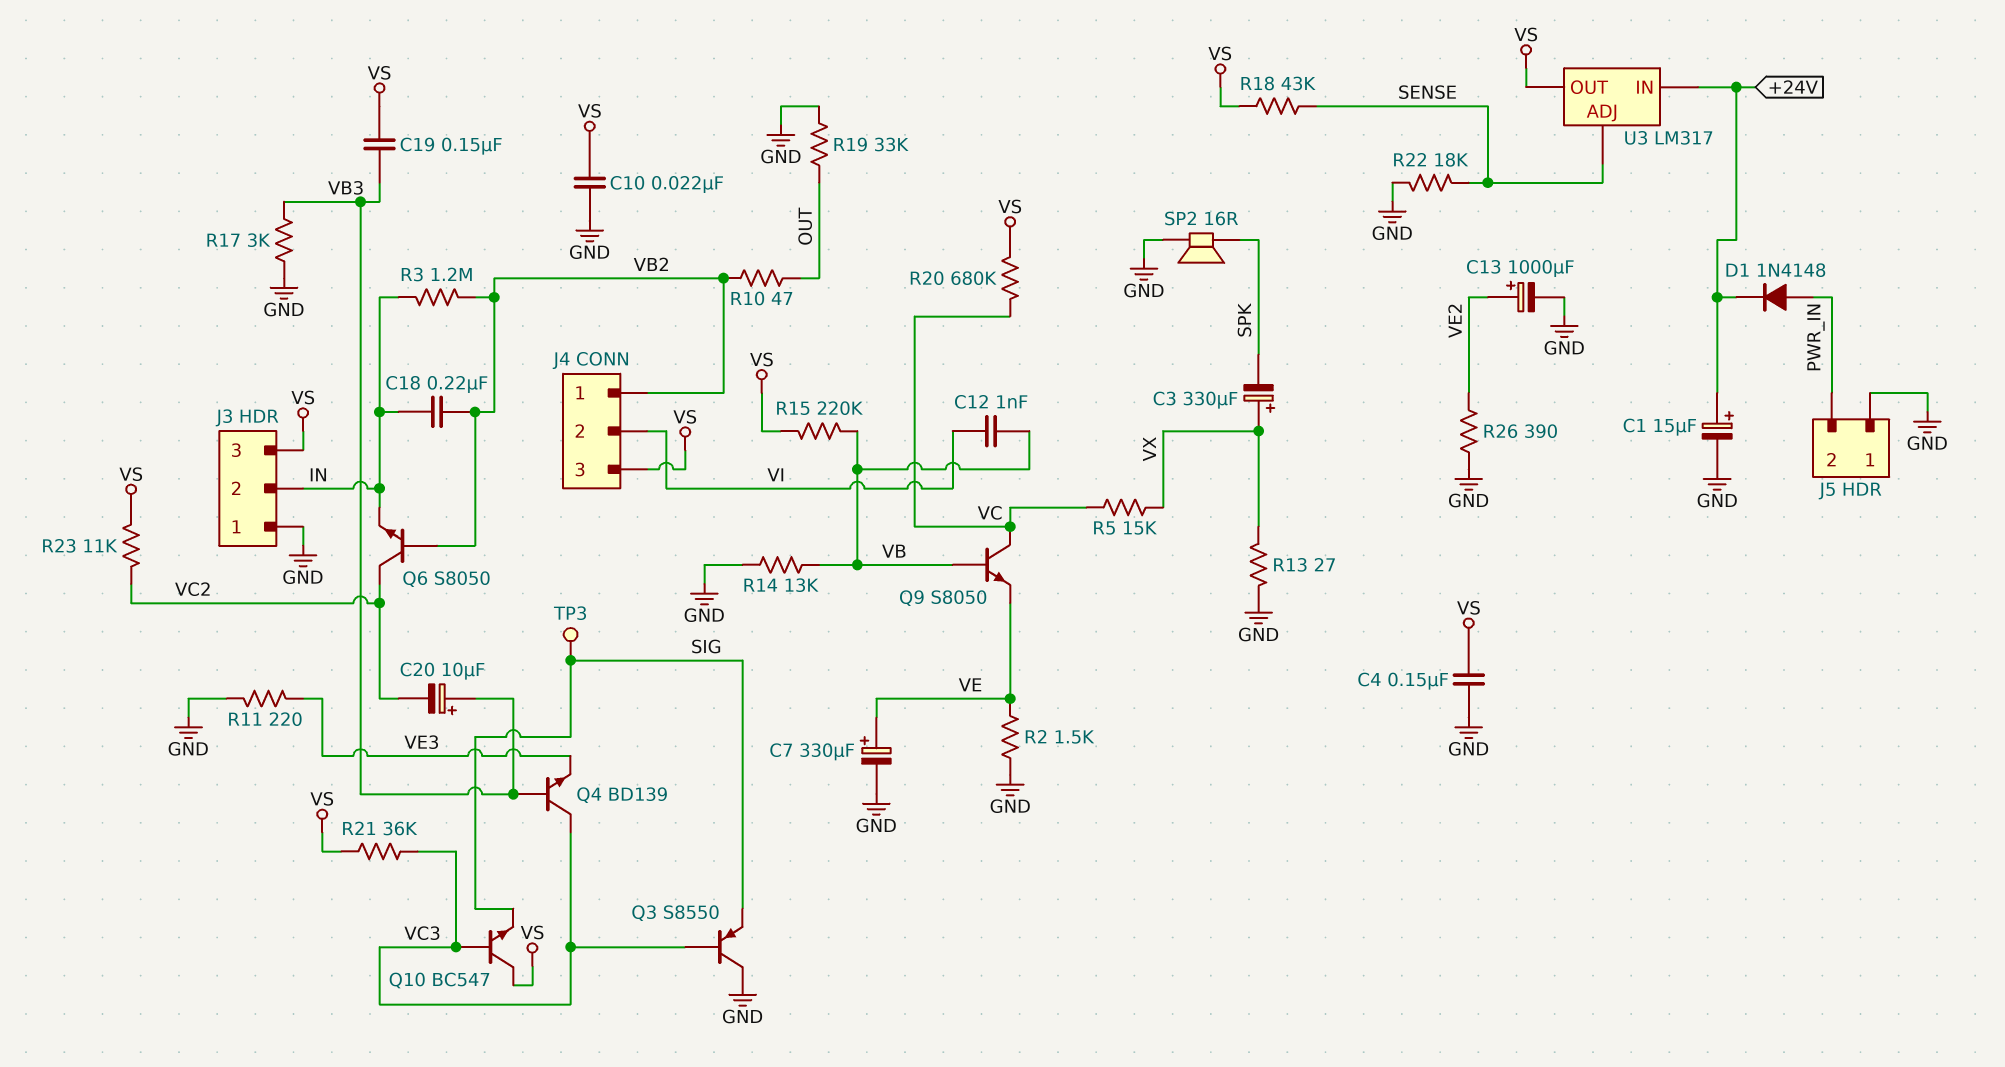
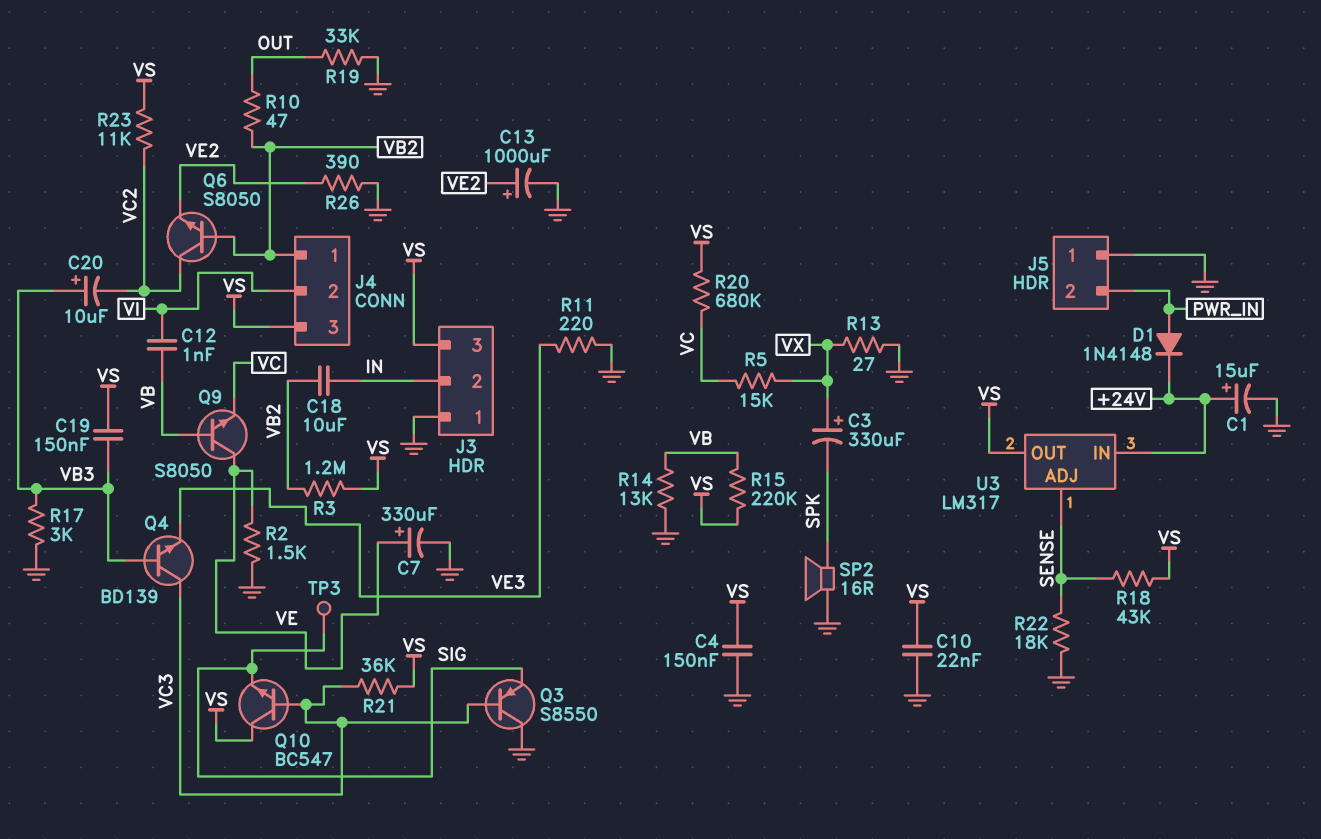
C18: 220nF (IN, VB2) -> 10uF (IN, VB2)
Q6: NPN S8050 (B VB2, C VC2, E IN) -> NPN S8050 (B VB2, C VC2, E VE2)
Q9: NPN S8050 (B VB, C VC, E VE) -> NPN S8050 (B VB, C VE, E VC)
R3: 1.2M (IN, VB2) -> 1.2M (VB2, VS)

